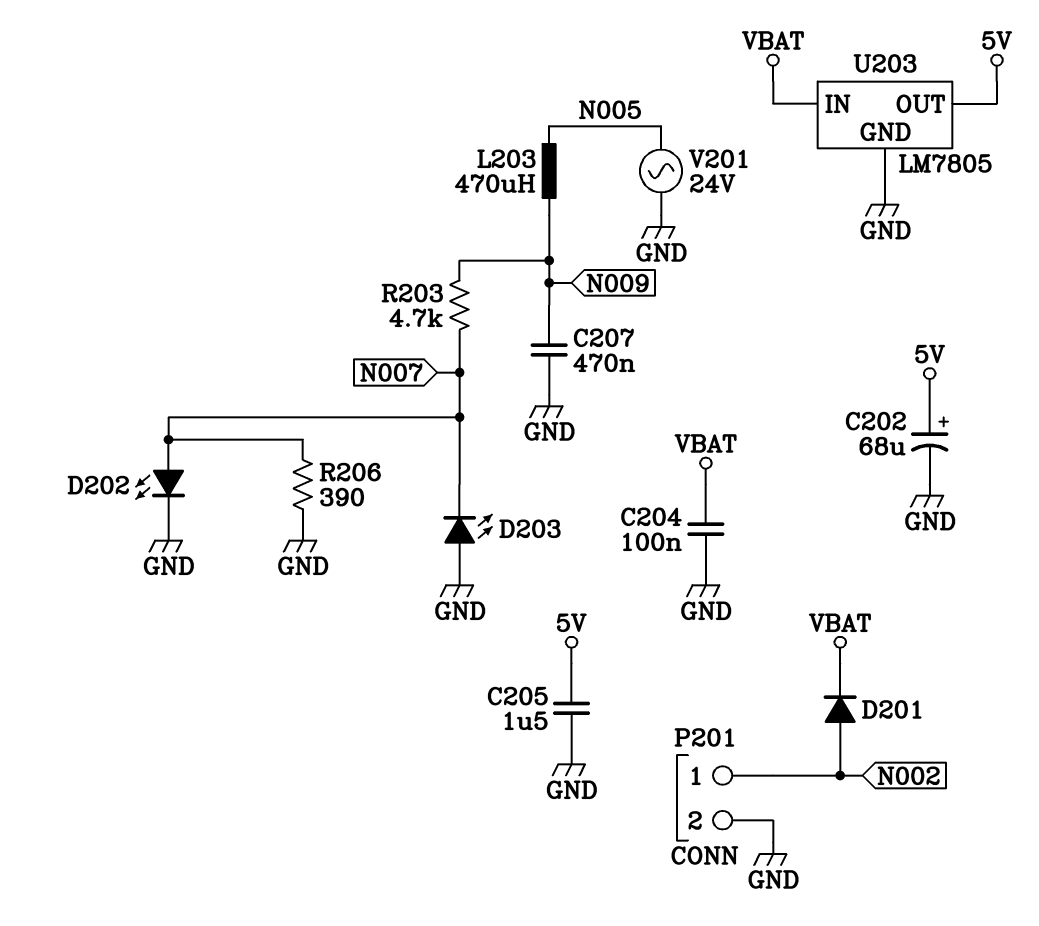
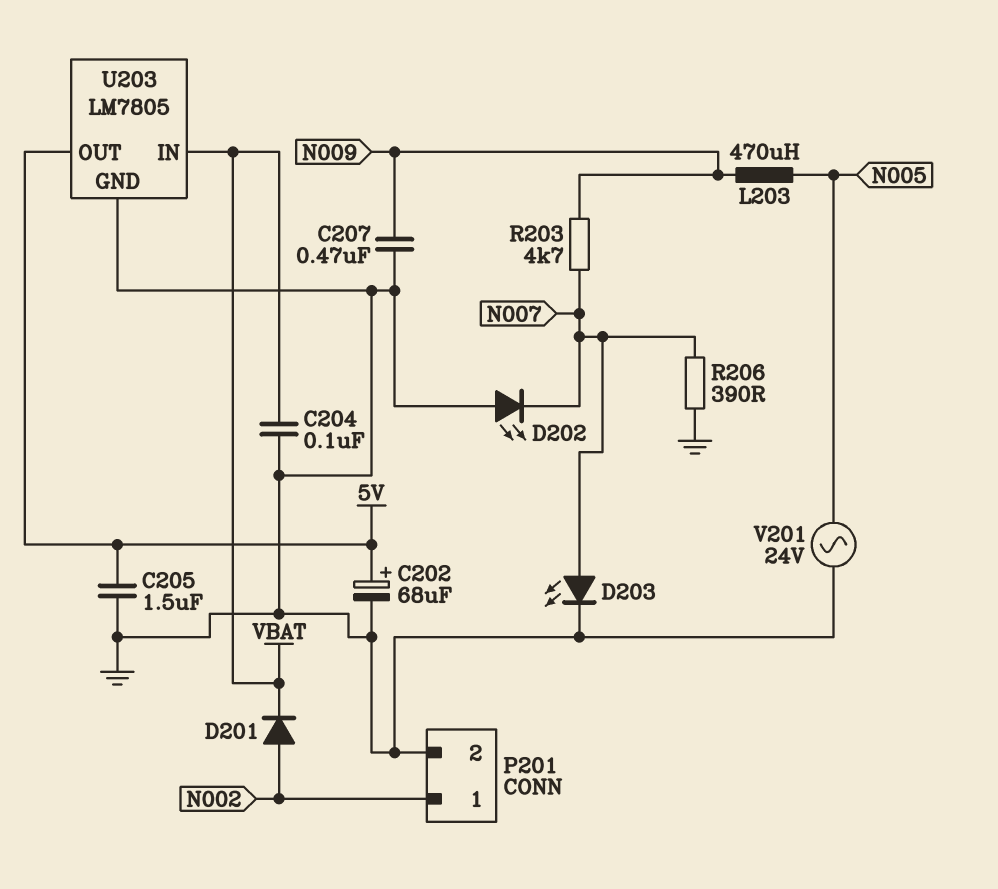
D202: LED (A N007, K GND) -> LED (A GND, K N007)
D203: LED (A GND, K N007) -> LED (A N007, K GND)

